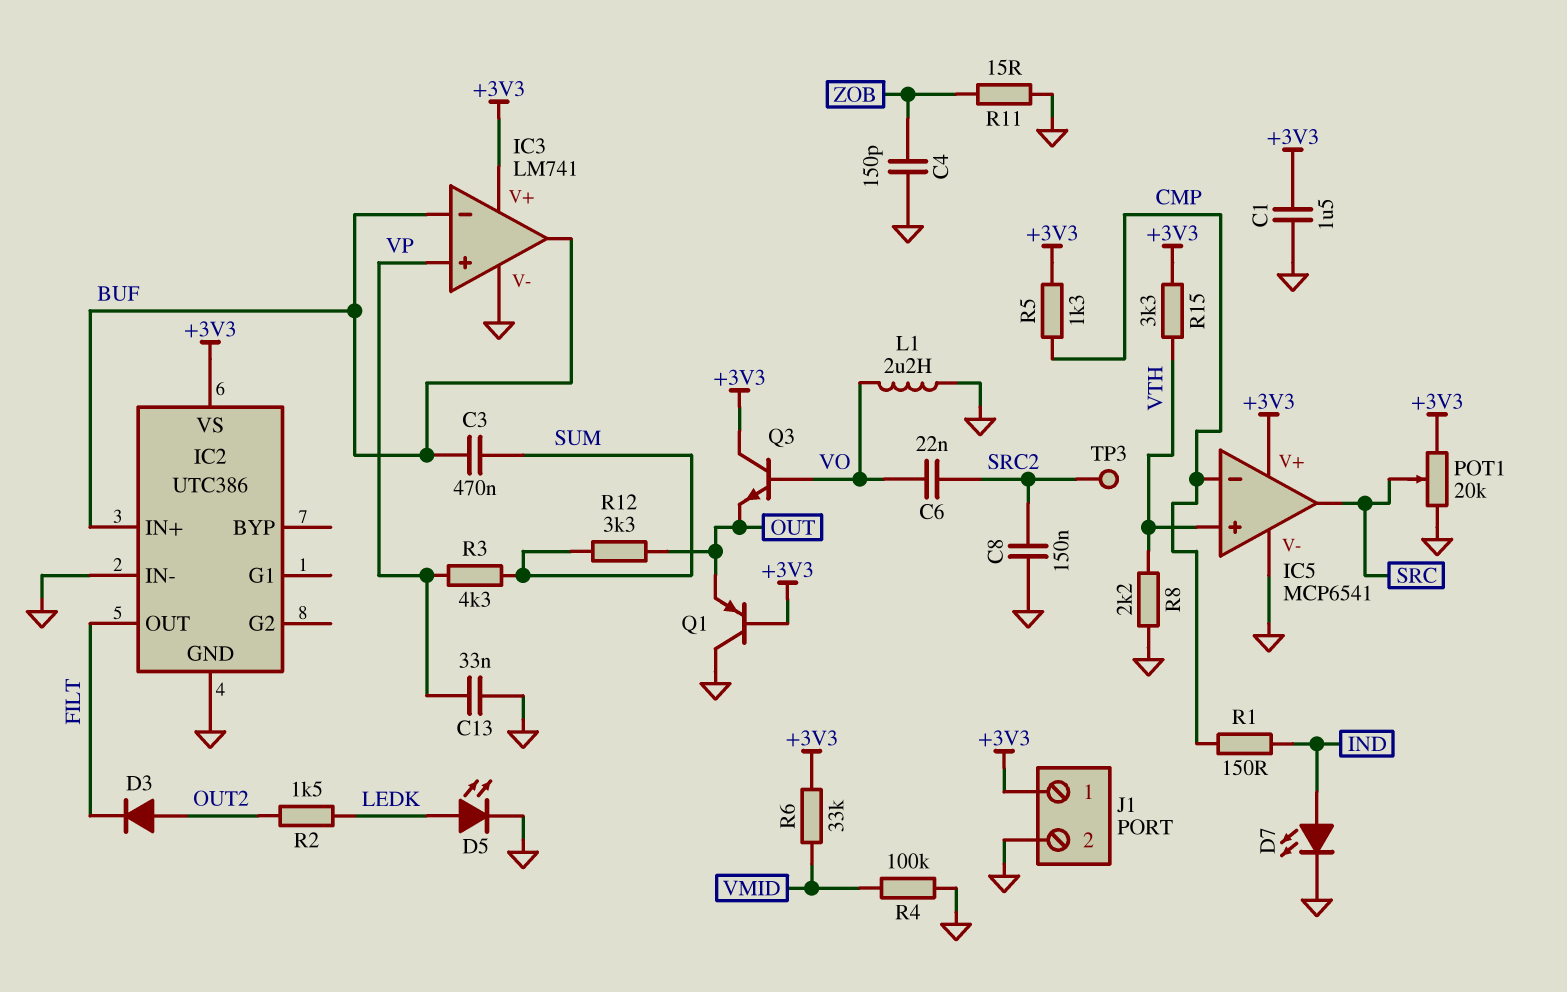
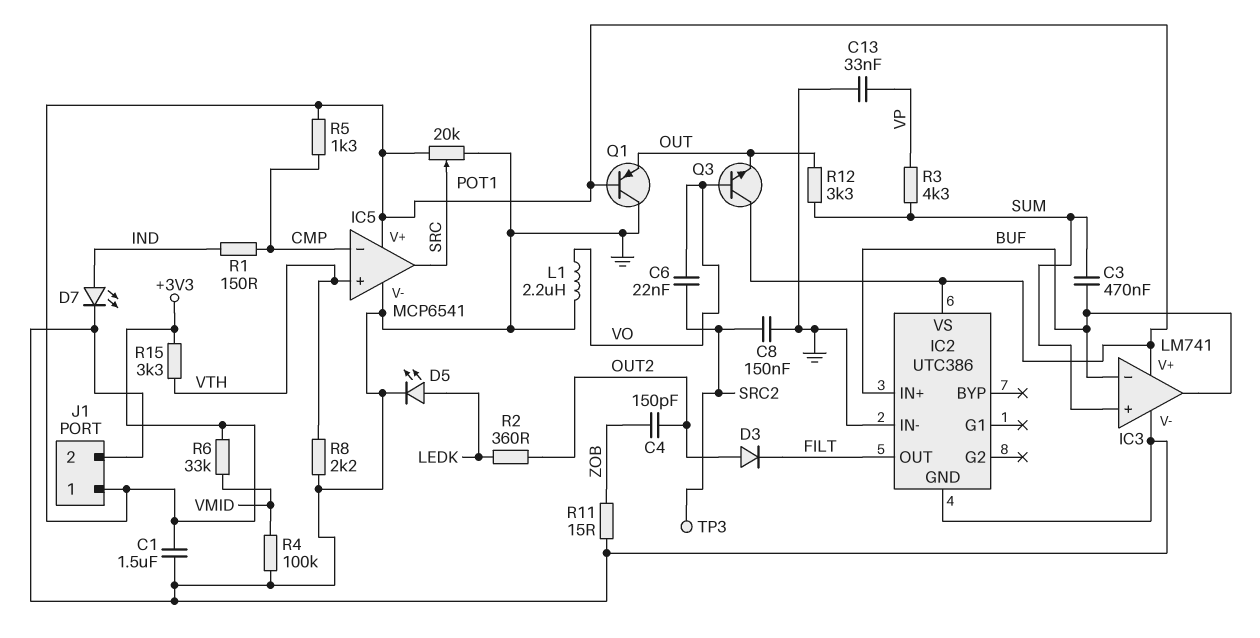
C4: 150pF (GND, ZOB) -> 150pF (OUT2, ZOB)
IC3 pin in+: VP -> SUM
R2: 1.5k (LEDK, OUT2) -> 360 (LEDK, OUT2)

